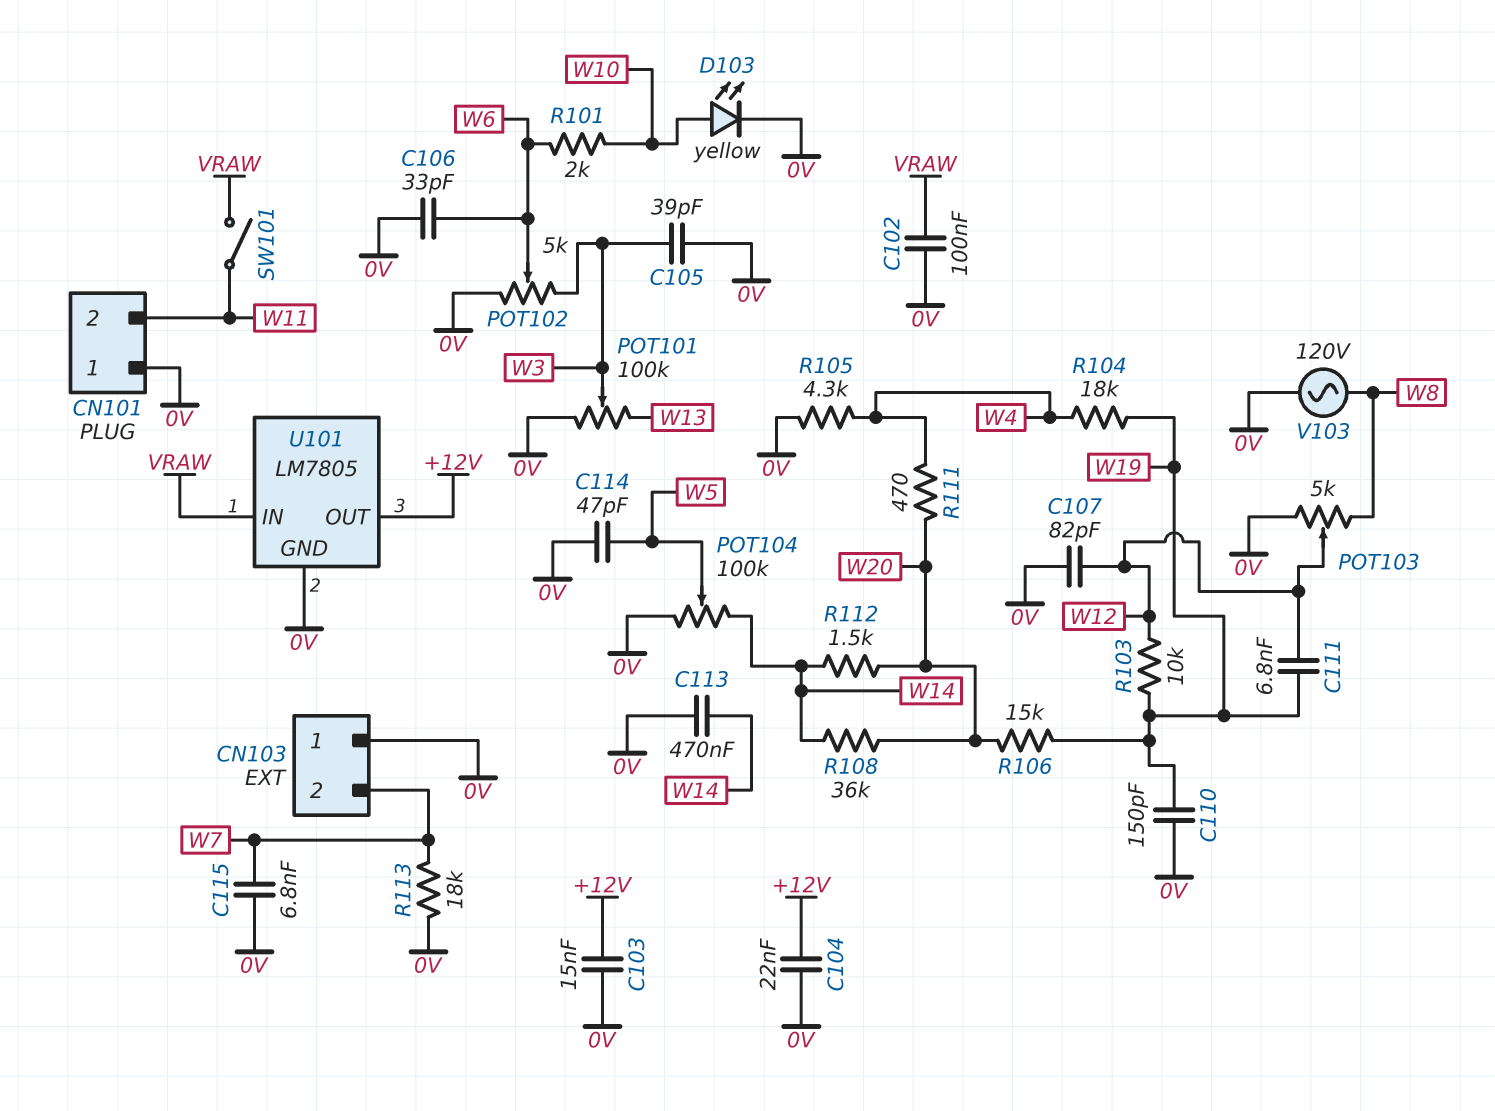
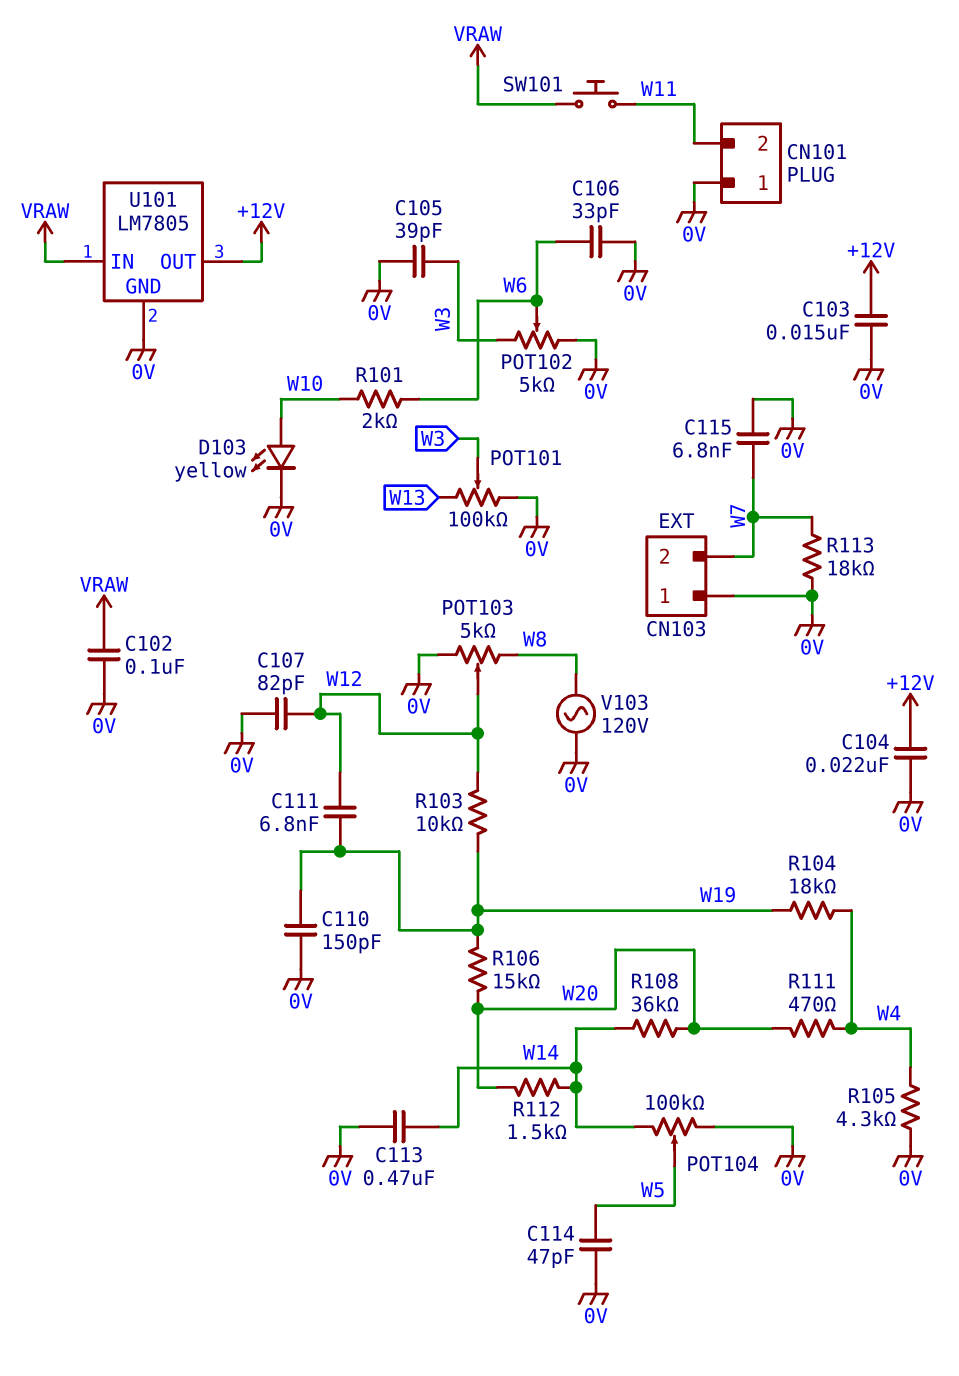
SW101: switch (VRAW, W11) -> button (VRAW, W11)

